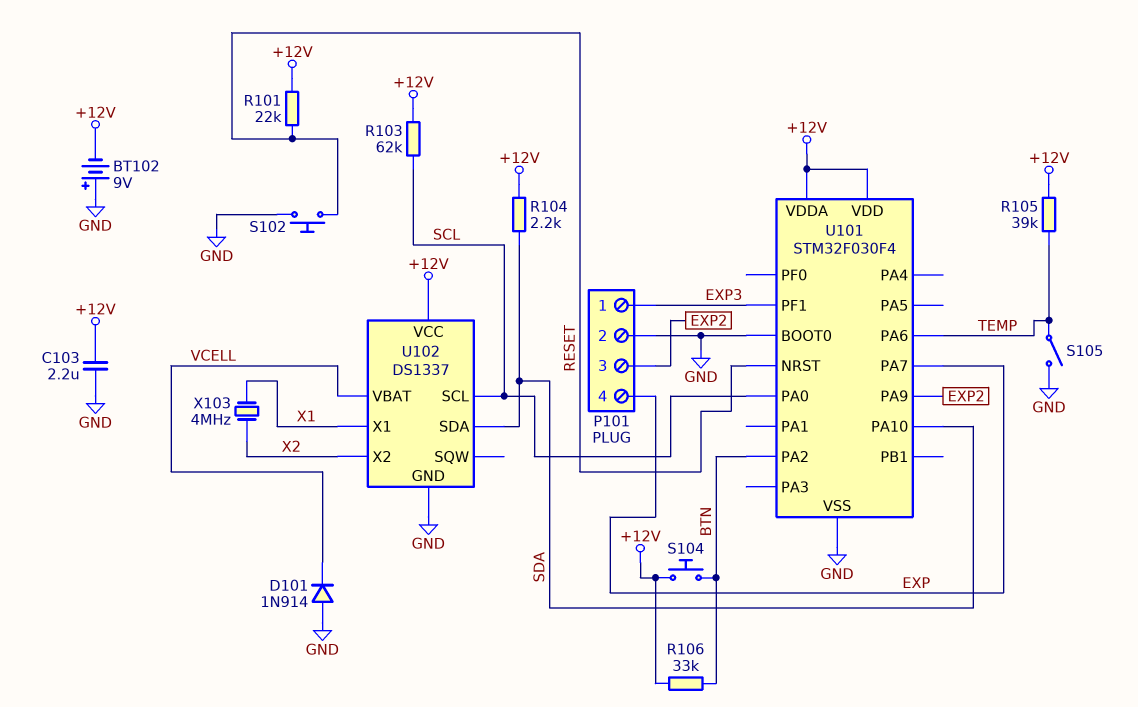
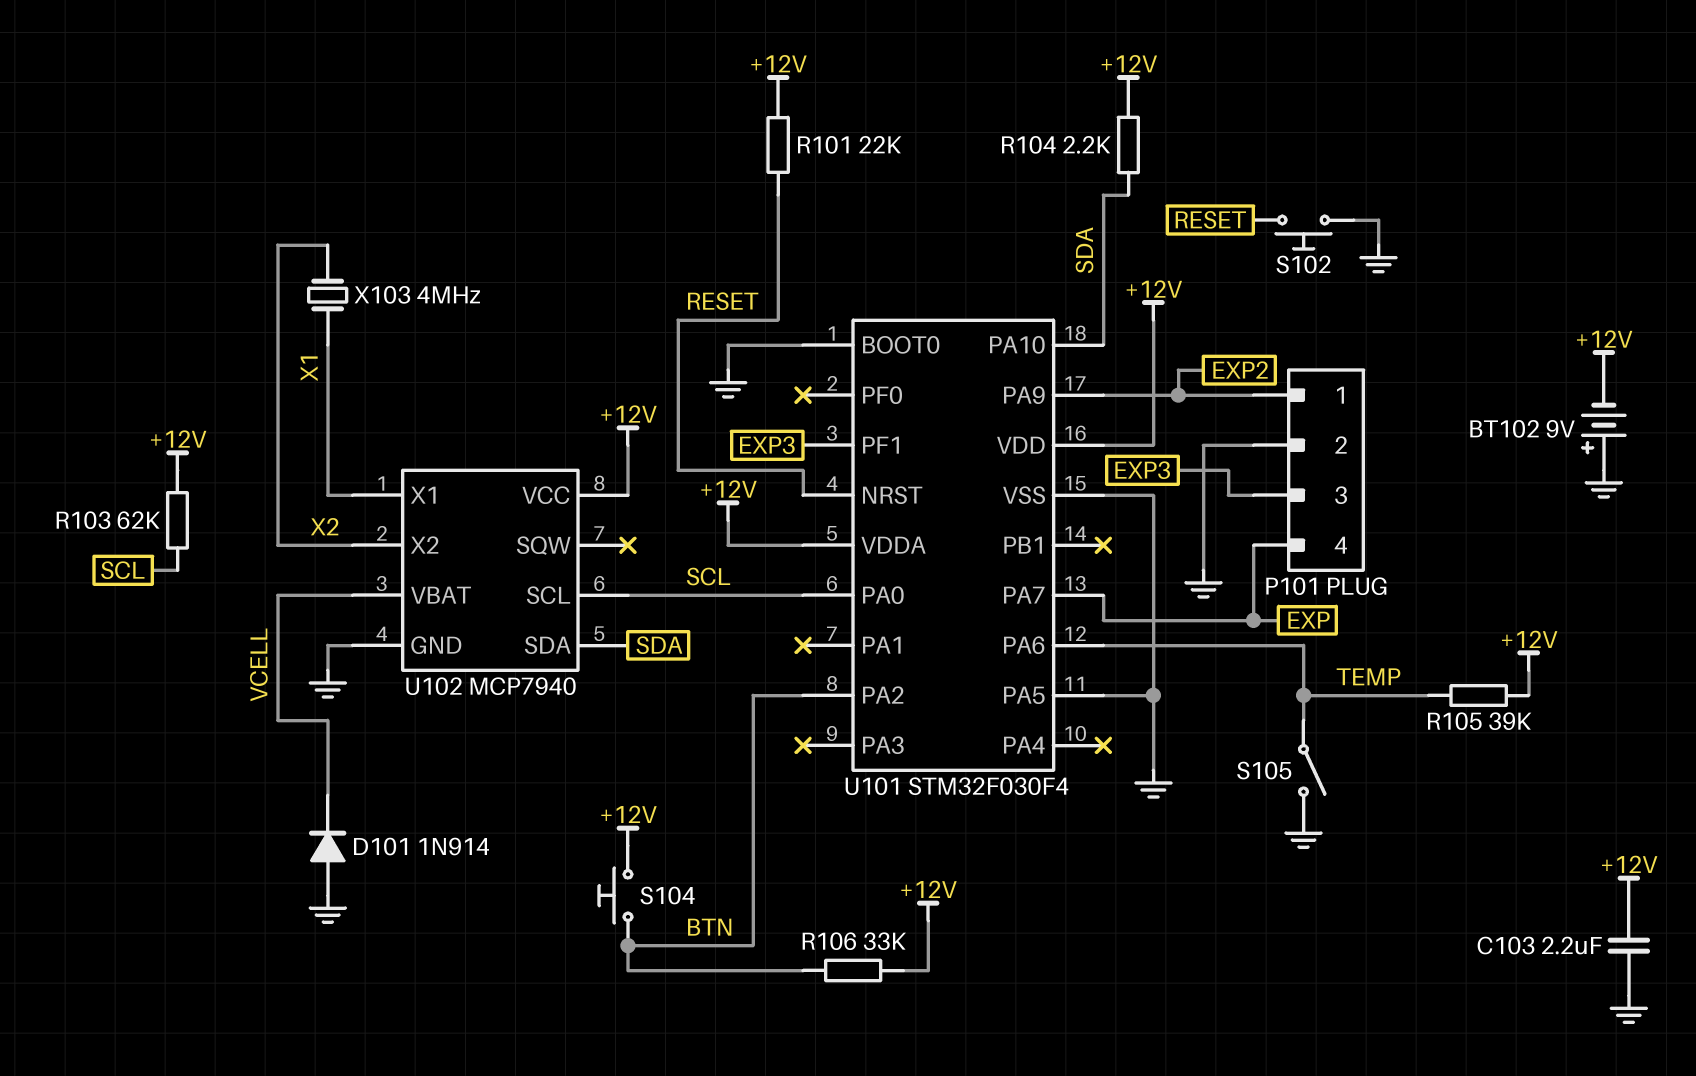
P101 pin 1: EXP3 -> EXP2
P101 pin 3: EXP2 -> EXP3
U101 pin PA5: none -> GND
U102: DS1337 -> MCP7940

